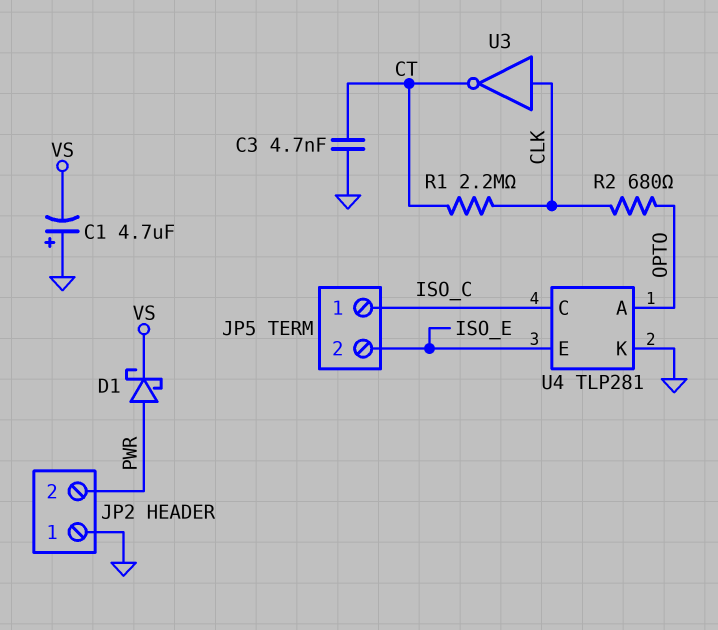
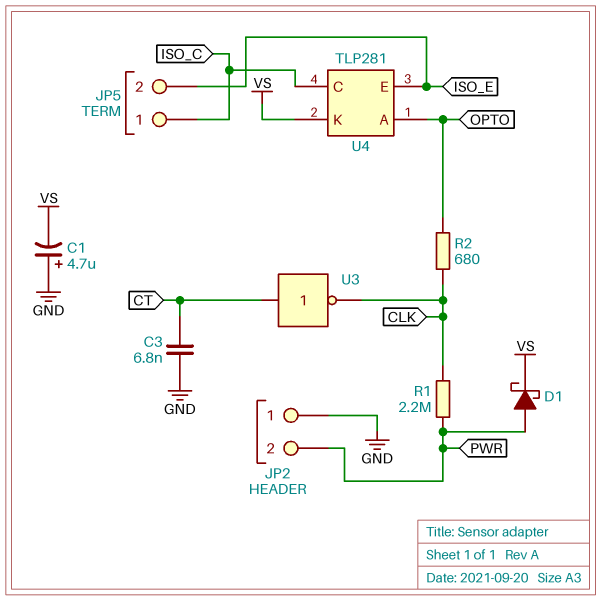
C3: 4.7nF (CT, GND) -> 6.8nF (CT, GND)
R1: 2.2M (CLK, CT) -> 2.2M (CLK, PWR)
U3: NOT (in CLK, out CT) -> NOT (in CT, out CLK)
U4 pin K: GND -> VS

